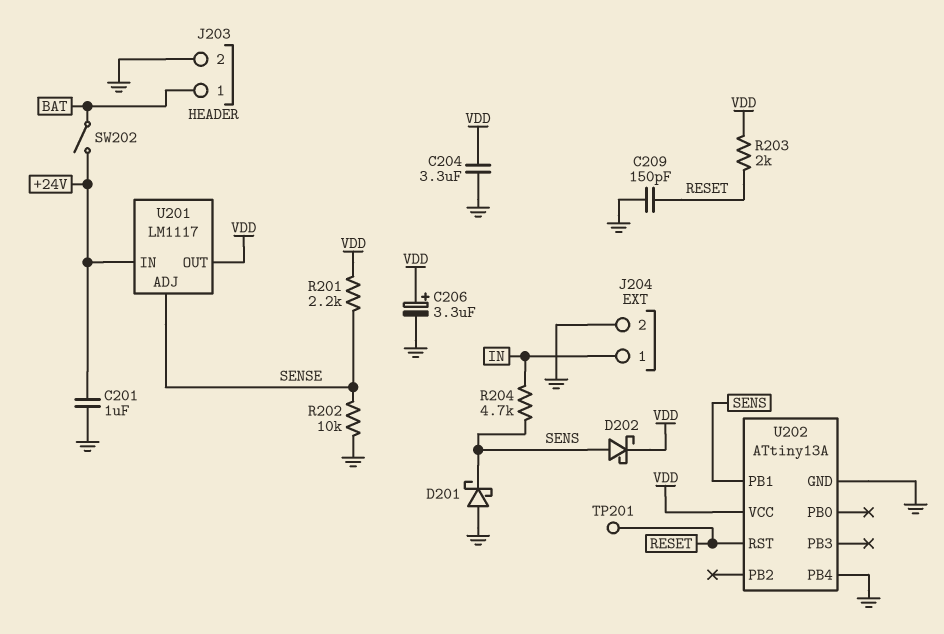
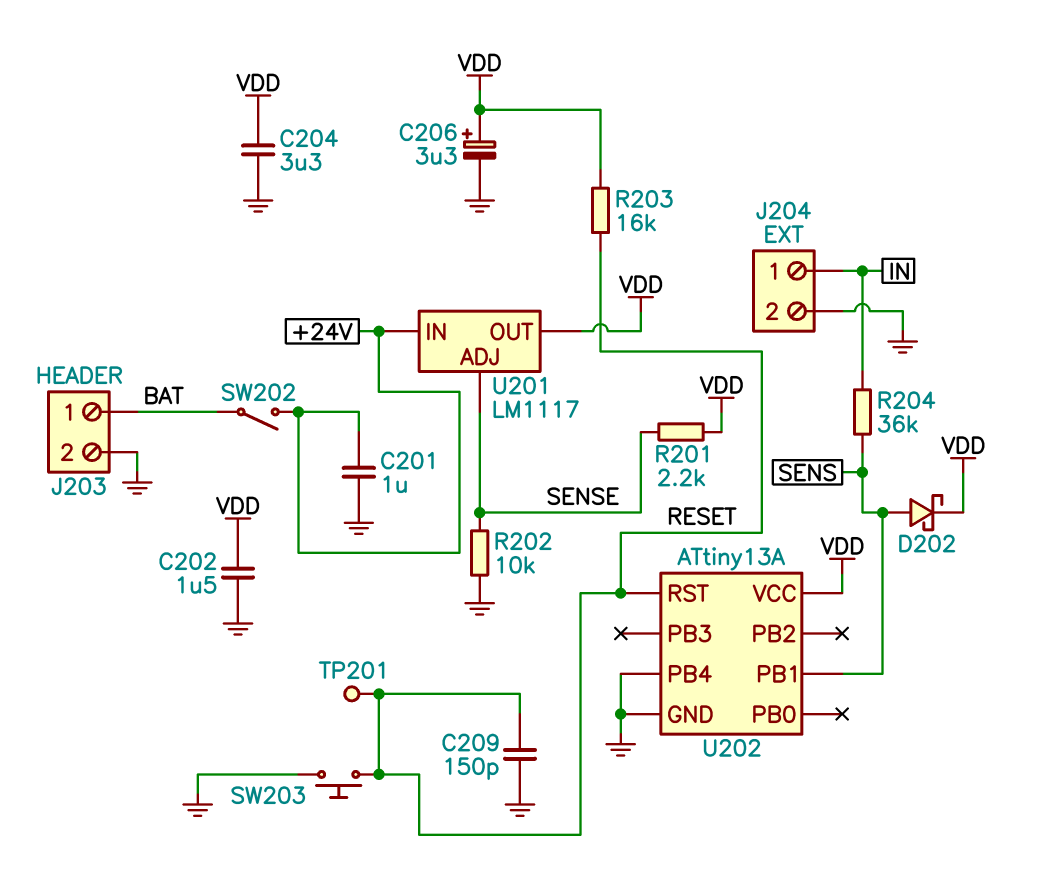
C202: none -> 1.5uF (GND, VDD)
D201: schottky (A GND, K SENS) -> none
R203: 2k (RESET, VDD) -> 16k (RESET, VDD)
R204: 4.7k (IN, SENS) -> 36k (IN, SENS)
SW203: none -> button (GND, RESET)

